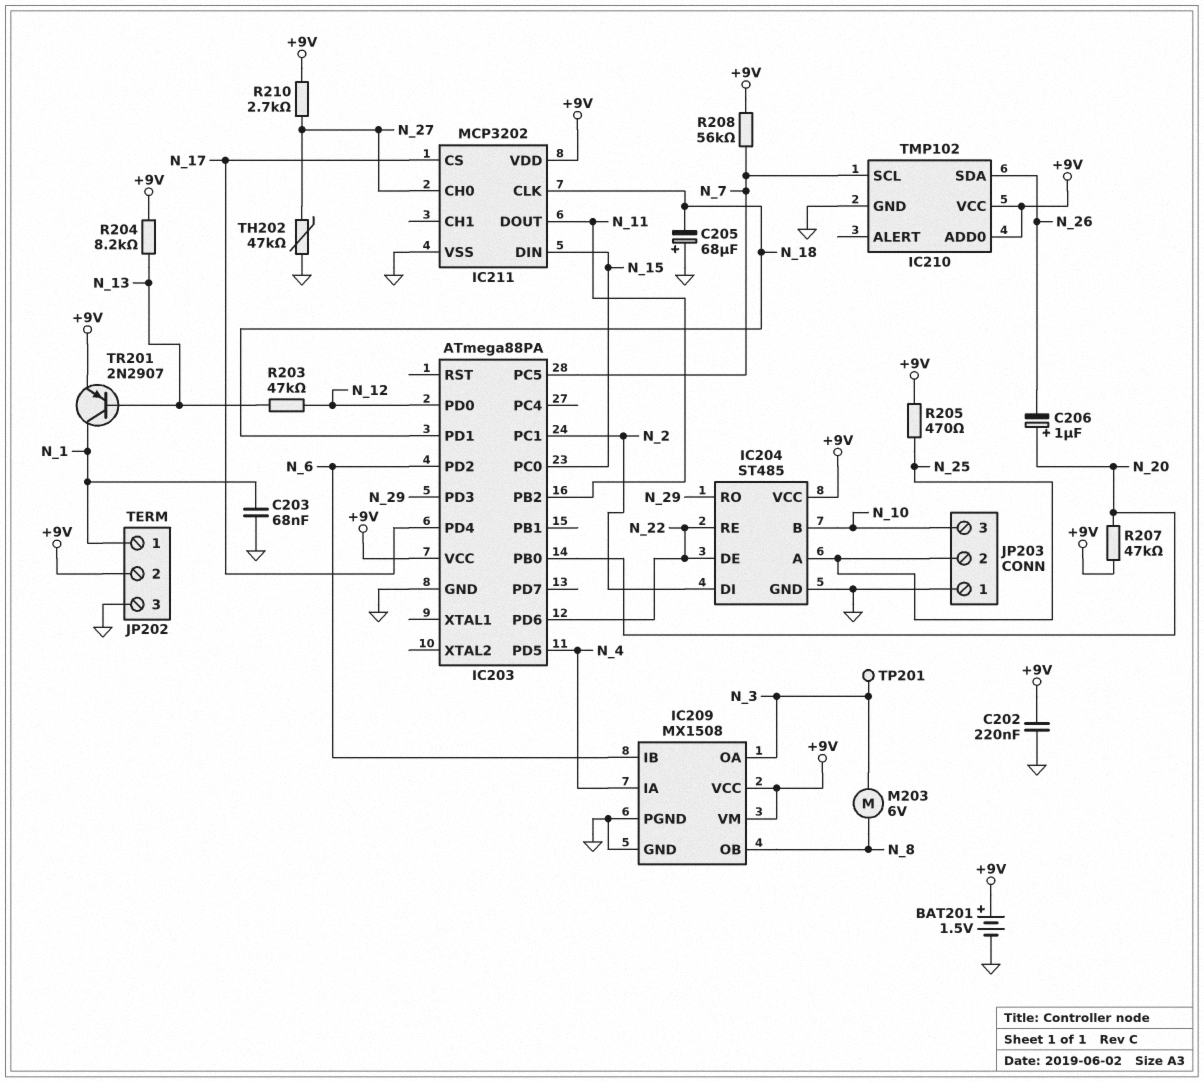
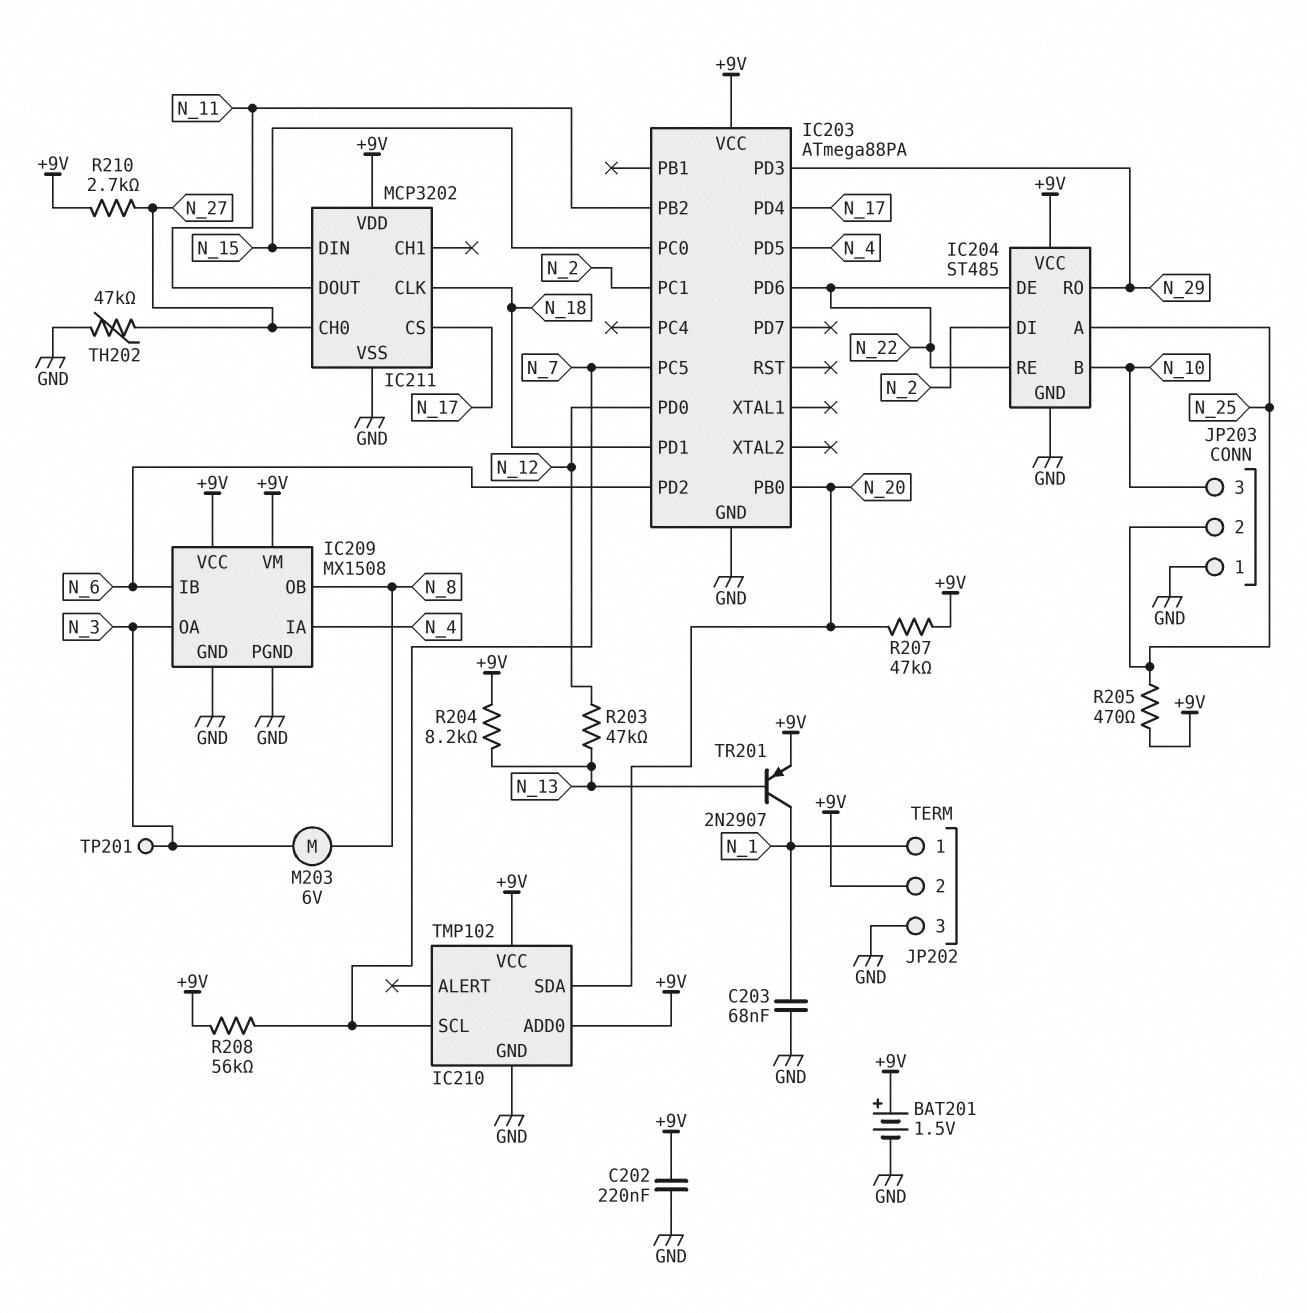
C205: 68uF (plus GND, minus N_18) -> none
C206: 1uF (plus N_20, minus N_26) -> none
IC210 pin SDA: N_26 -> N_20

